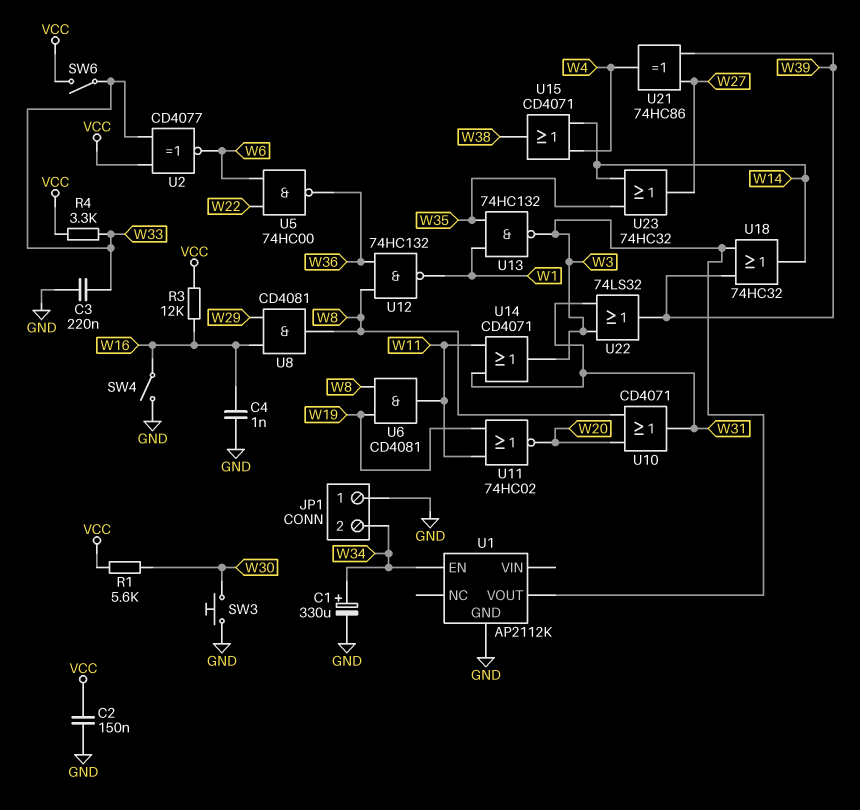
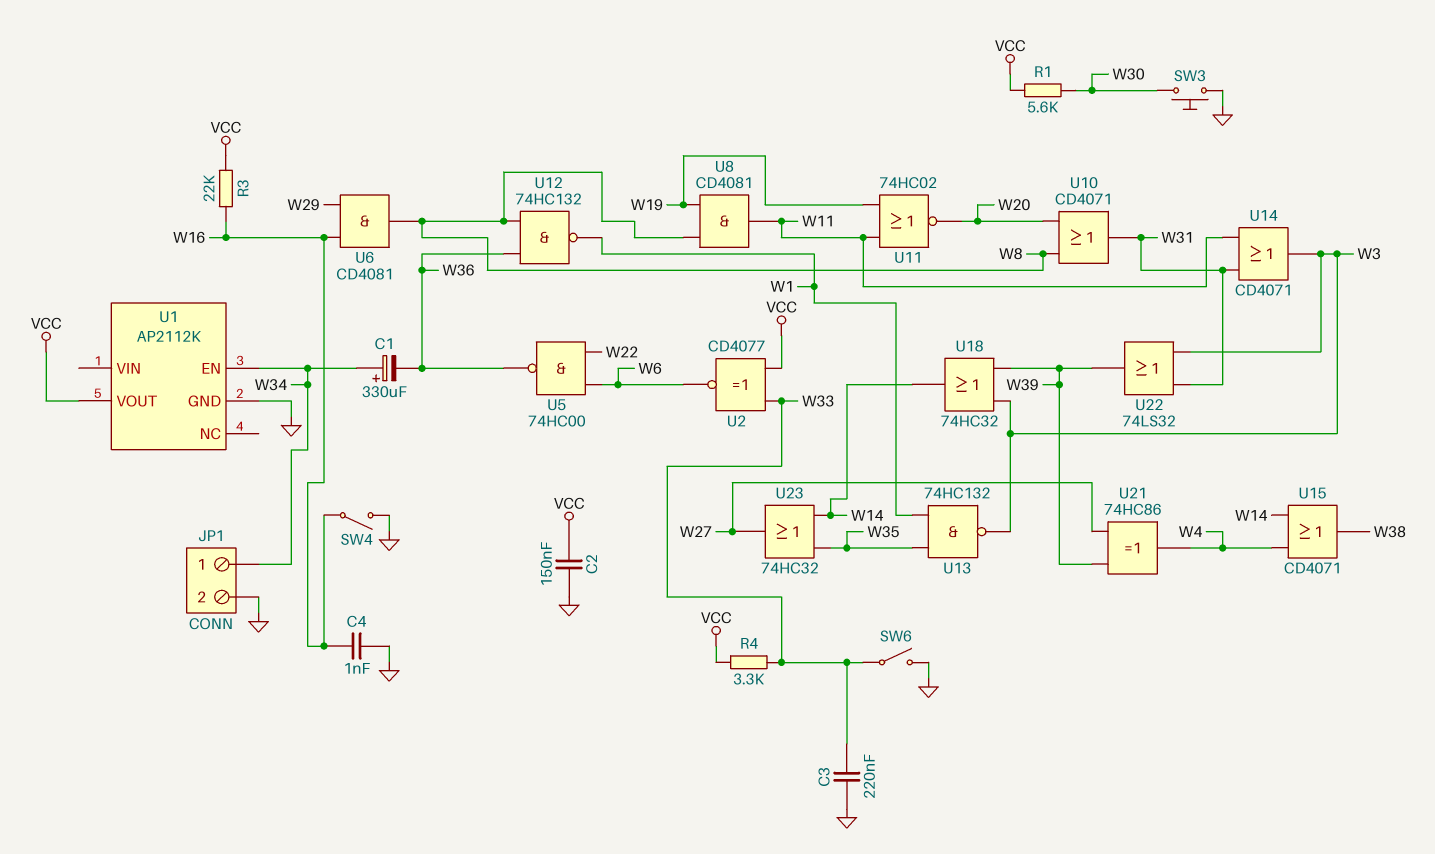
C1: 330uF (plus W34, minus GND) -> 330uF (plus W34, minus W36)
JP1 pin 1: GND -> W34
JP1 pin 2: W34 -> GND
R3: 12k (VCC, W16) -> 22k (VCC, W16)
SW6: switch (VCC, W33) -> switch (GND, W33)
U1 pin VOUT: W3 -> VCC
U6: AND CD4081 (in W8, in W19, out W11) -> AND CD4081 (in W16, in W29, out W8)
U8: AND CD4081 (in W16, in W29, out W8) -> AND CD4081 (in W8, in W19, out W11)

